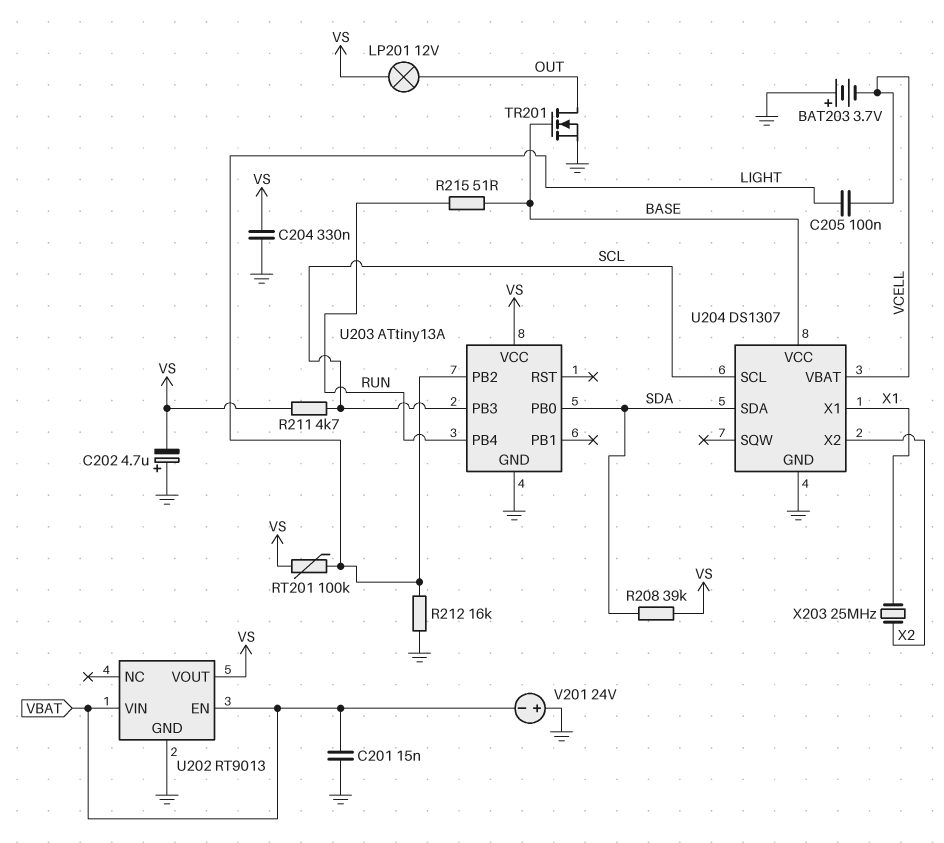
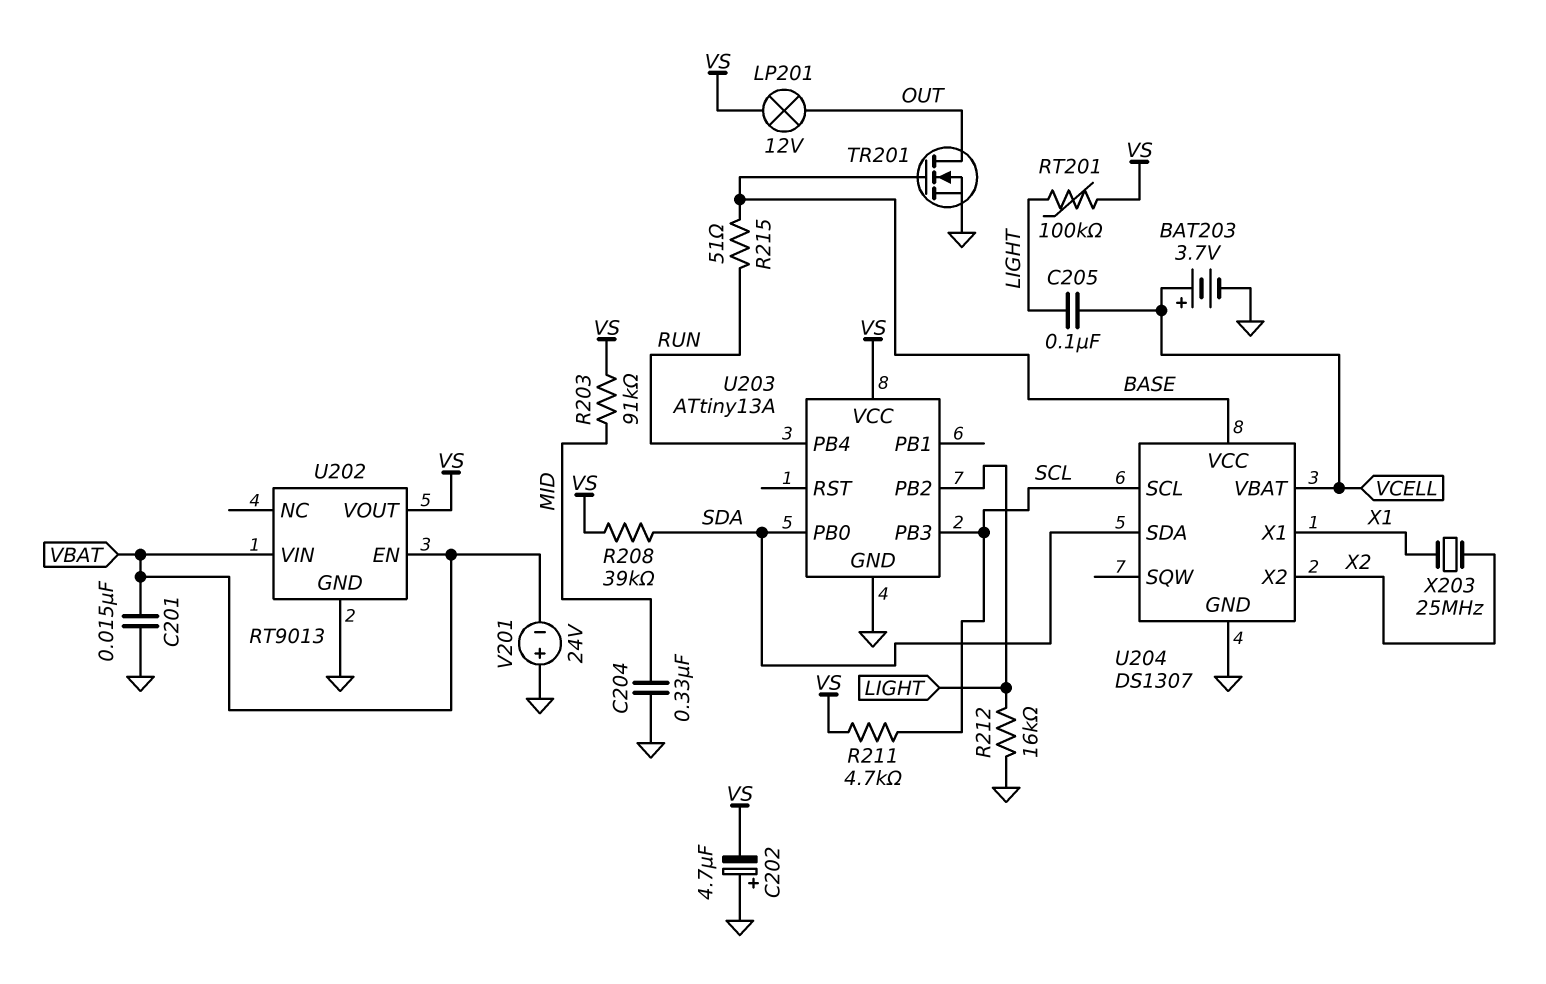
BAT203: 3.7V (plus GND, minus VCELL) -> 3.7V (plus VCELL, minus GND)
C204: 330nF (GND, VS) -> 330nF (GND, MID)
R203: none -> 91k (MID, VS)

